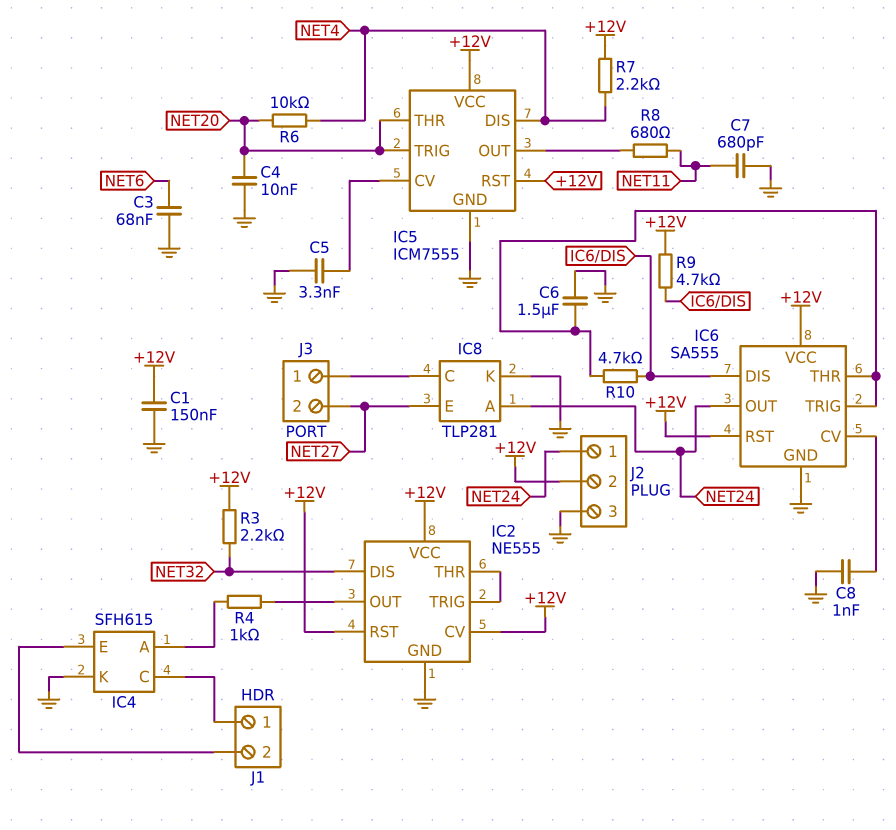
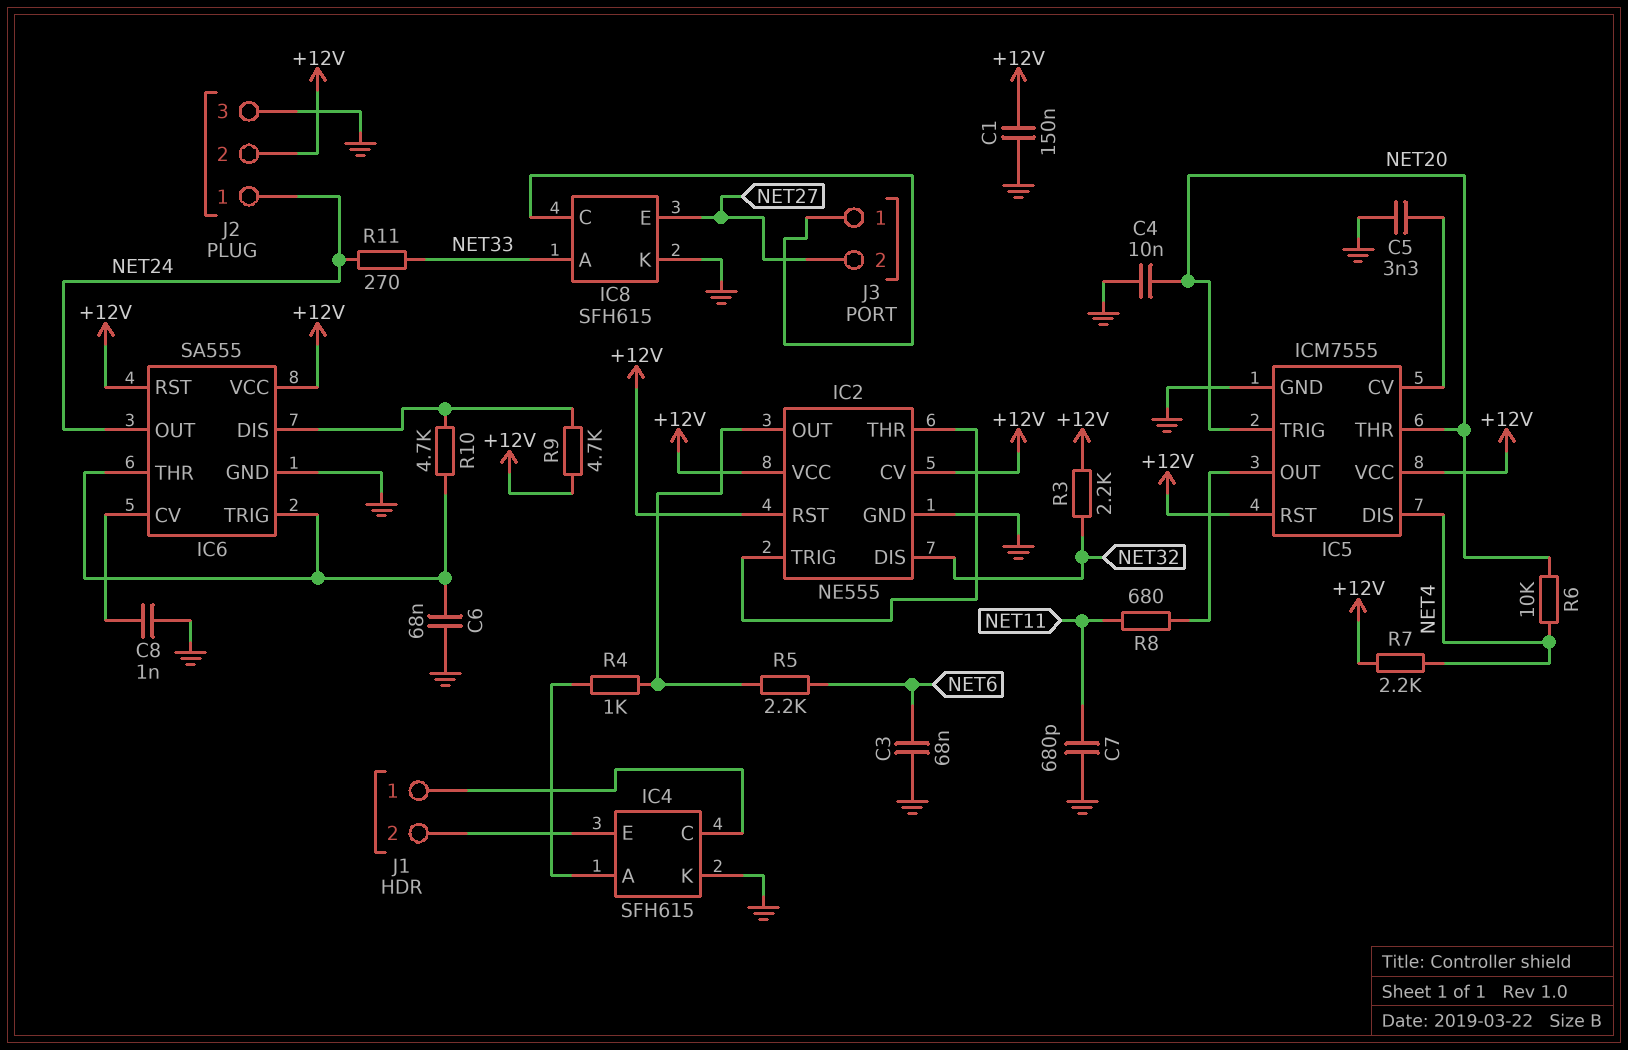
C6: 1.5uF (GND, IC6/THR) -> 68nF (GND, IC6/THR)
IC8: TLP281 -> SFH615
IC8 pin A: NET24 -> NET33
R5: none -> 2.2k (IC2/OUT, NET6)
R11: none -> 270 (NET24, NET33)

